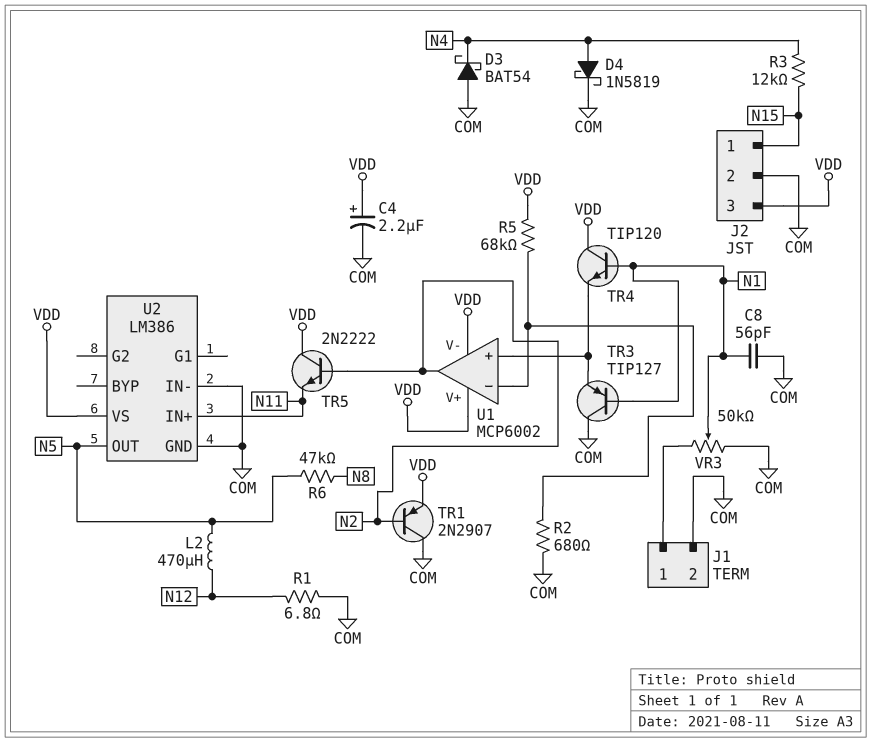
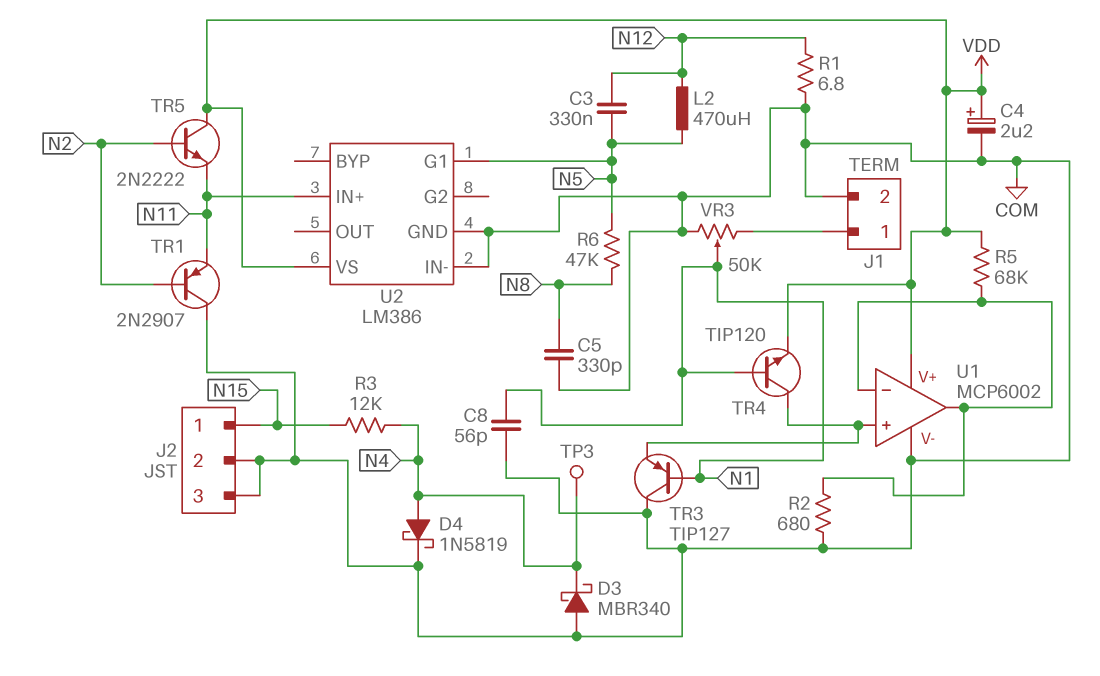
C3: none -> 330nF (N5, N12)
C5: none -> 330pF (COM, N8)
D3: schottky BAT54 (A COM, K N4) -> schottky MBR340 (A COM, K N4)
J2 pin 3: VDD -> COM
TP3: none -> test point (N4)
TR1: PNP 2N2907 (B N2, C COM, E VDD) -> PNP 2N2907 (B N2, C COM, E N11)
TR4: NPN TIP120 (B N1, C VDD, E U1/in+) -> NPN TIP120 (B N1, C U1/in+, E VDD)
U1 pin V-: VDD -> COM
U1 pin out: N2 -> U1/in-
U2 pin G1: none -> N5
U2 pin OUT: N5 -> none

